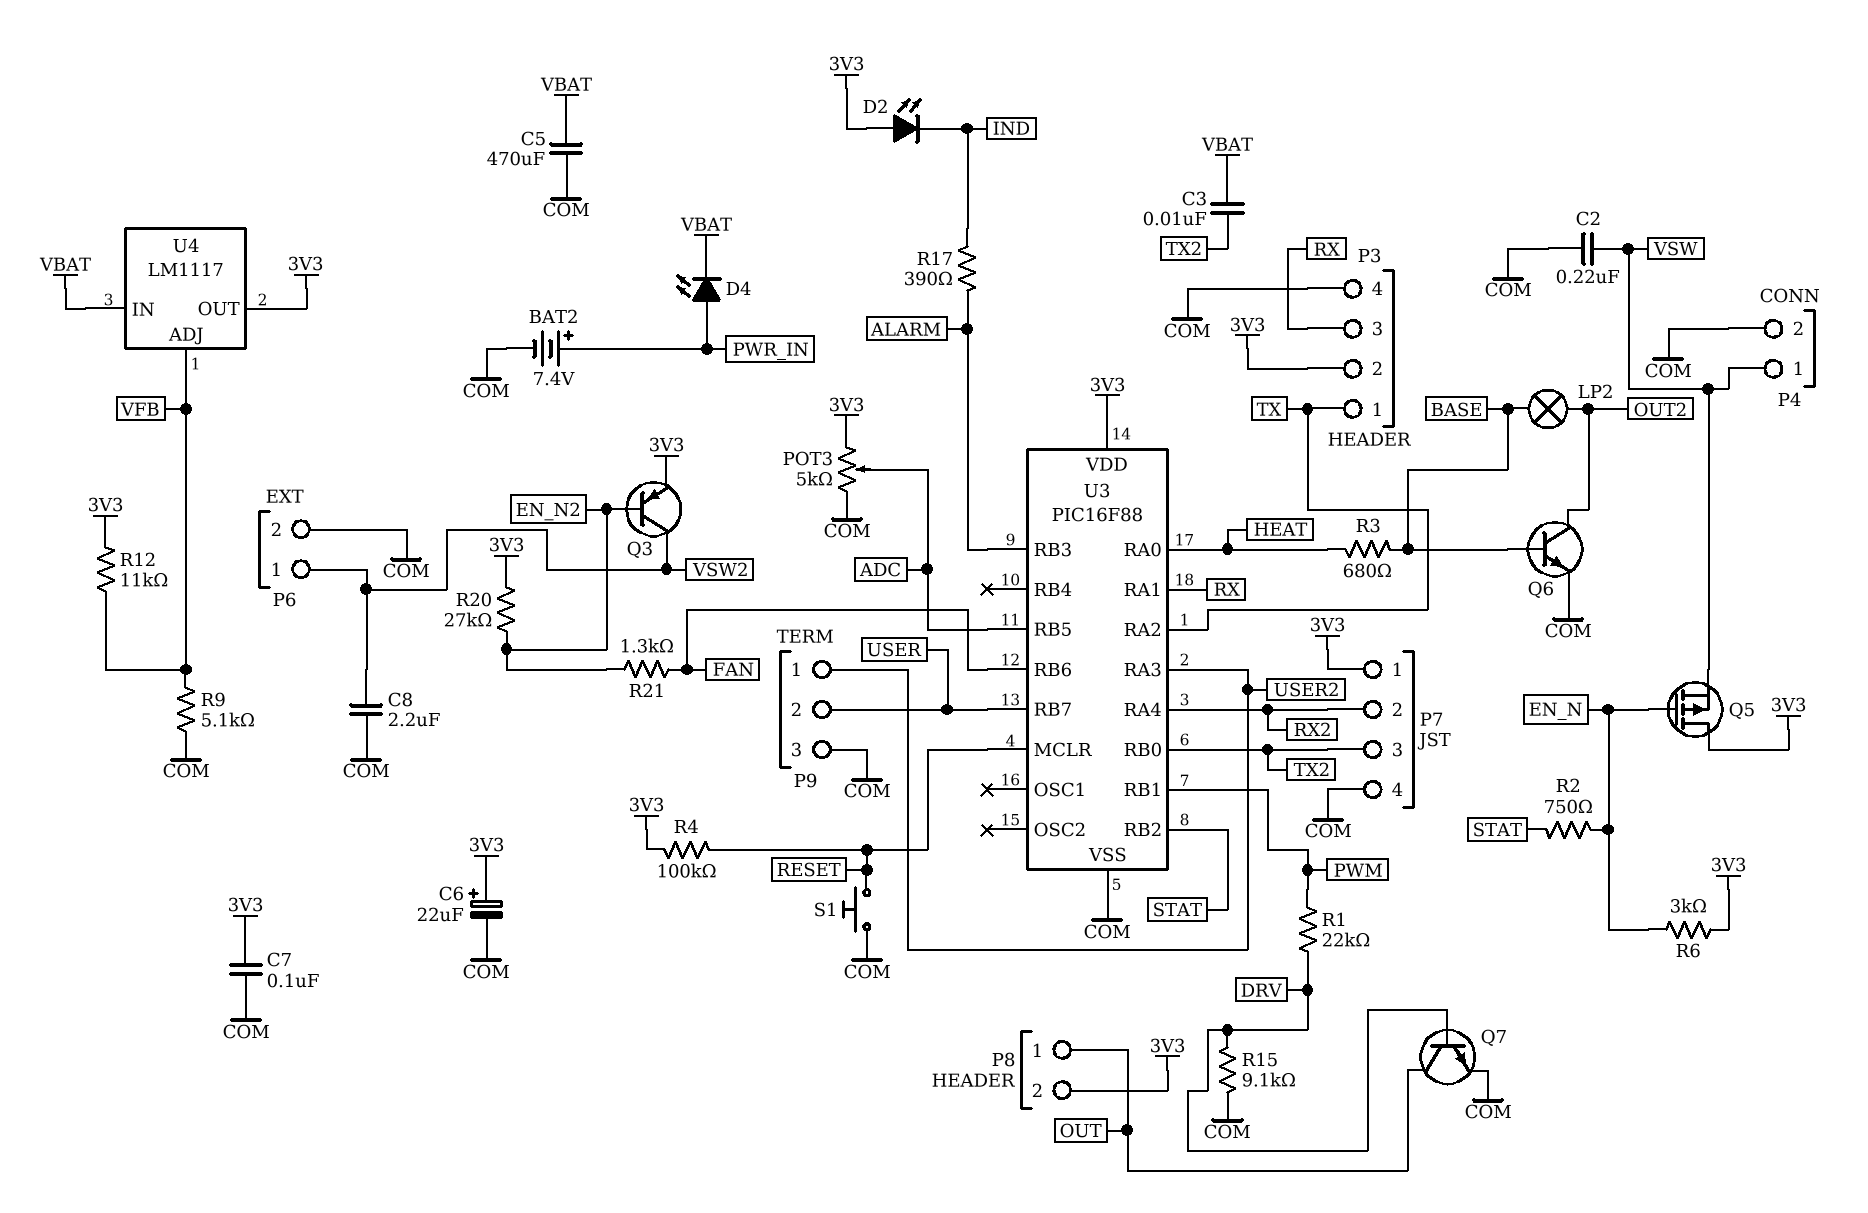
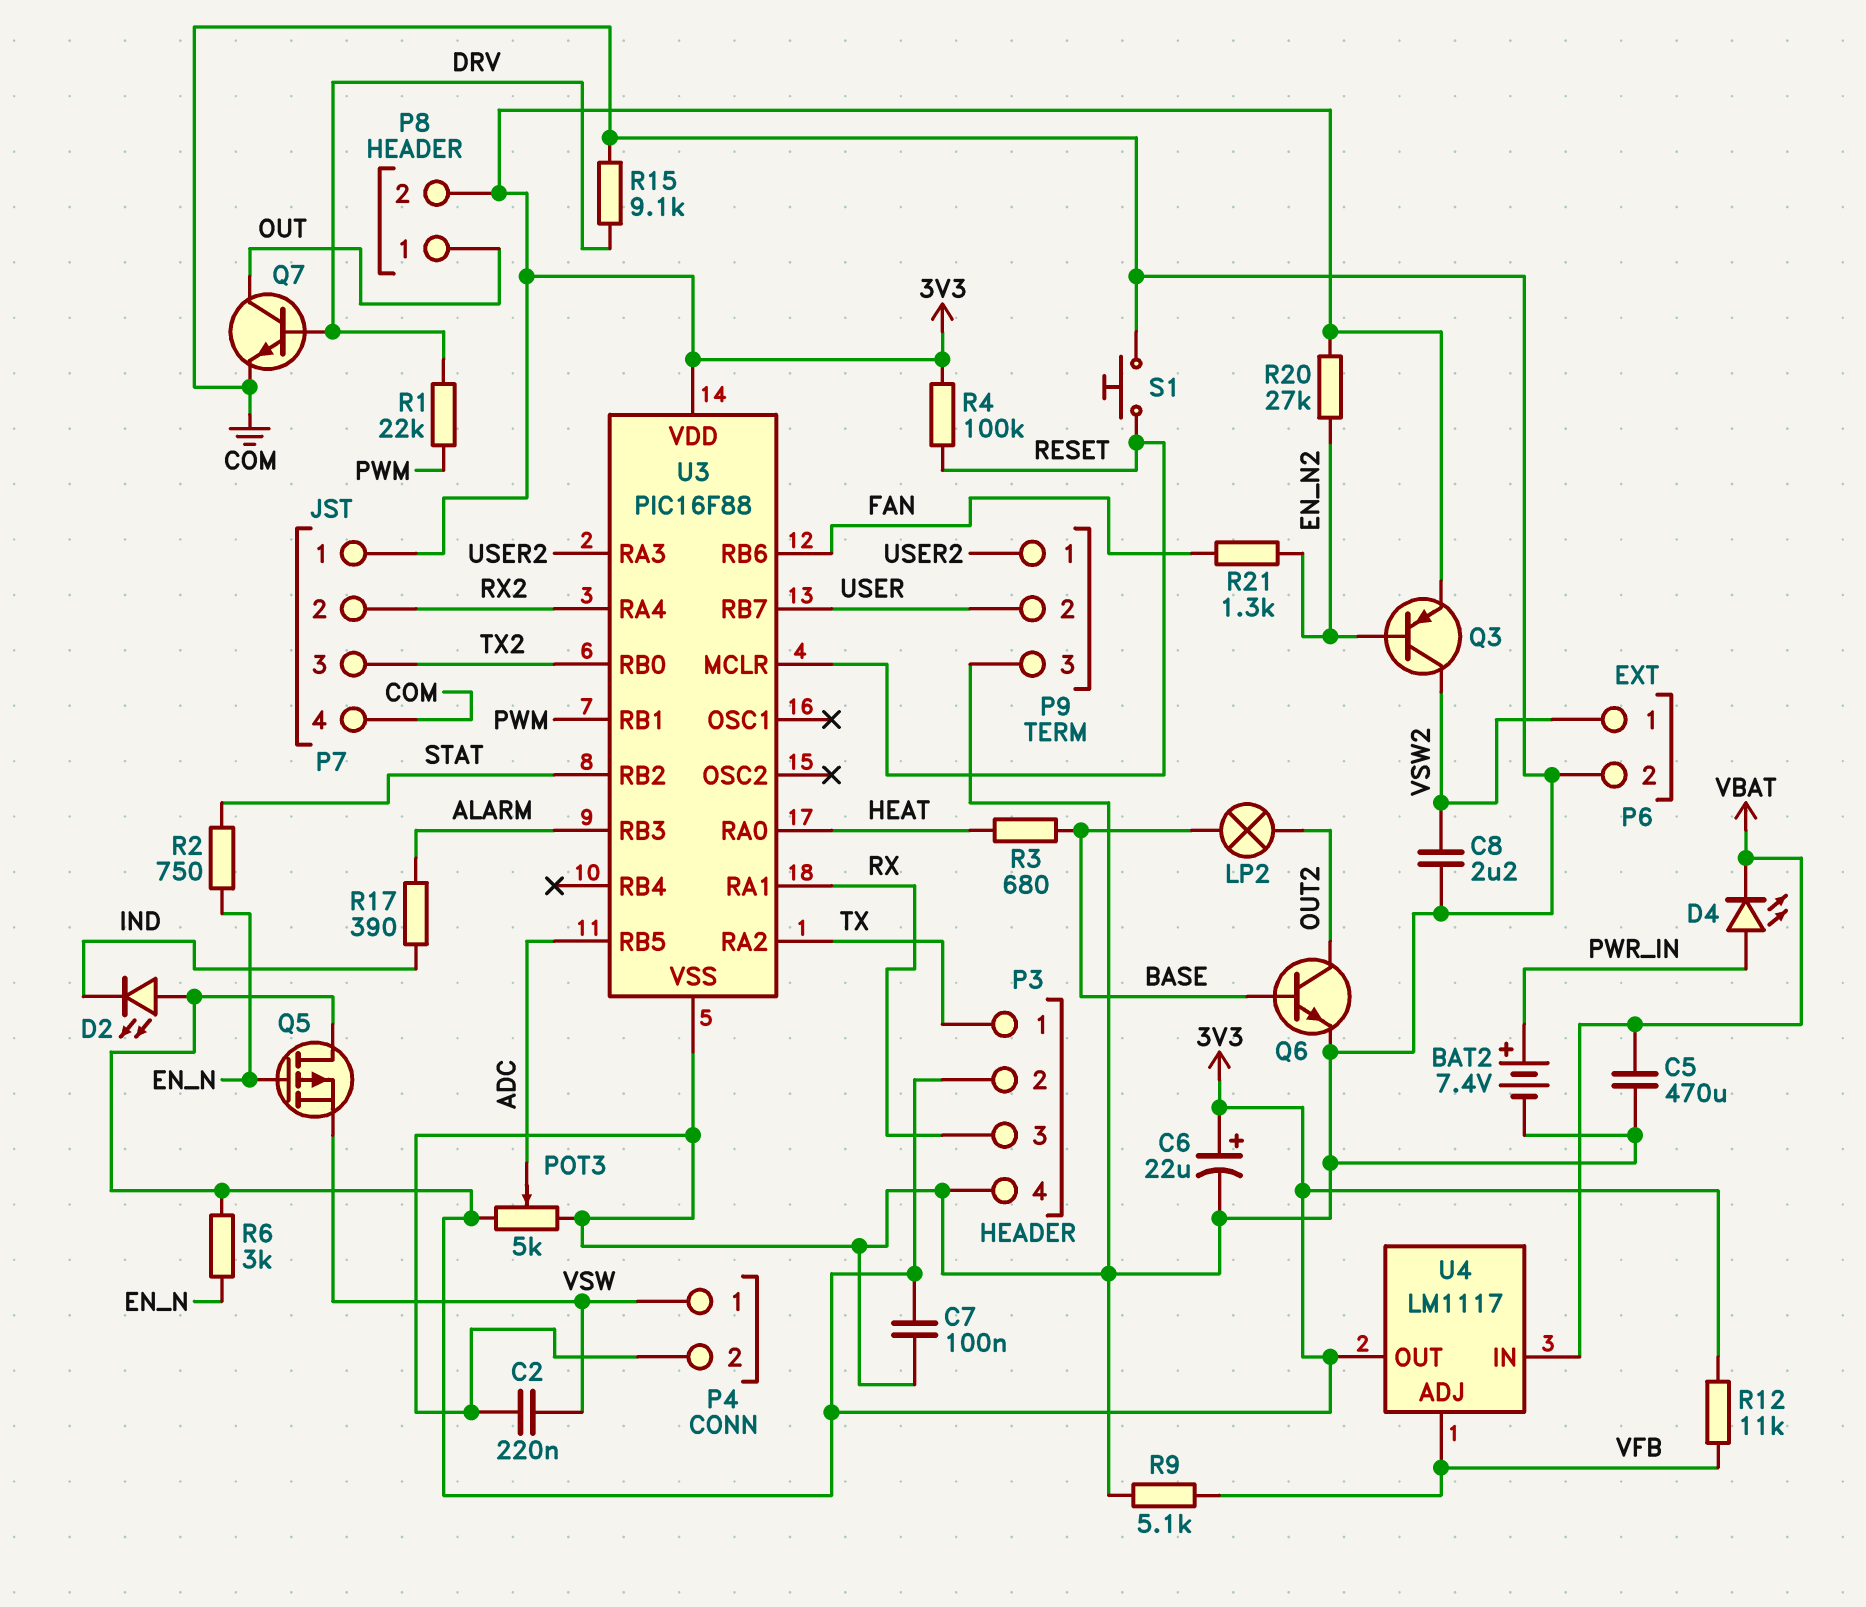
C3: 10nF (TX2, VBAT) -> none

